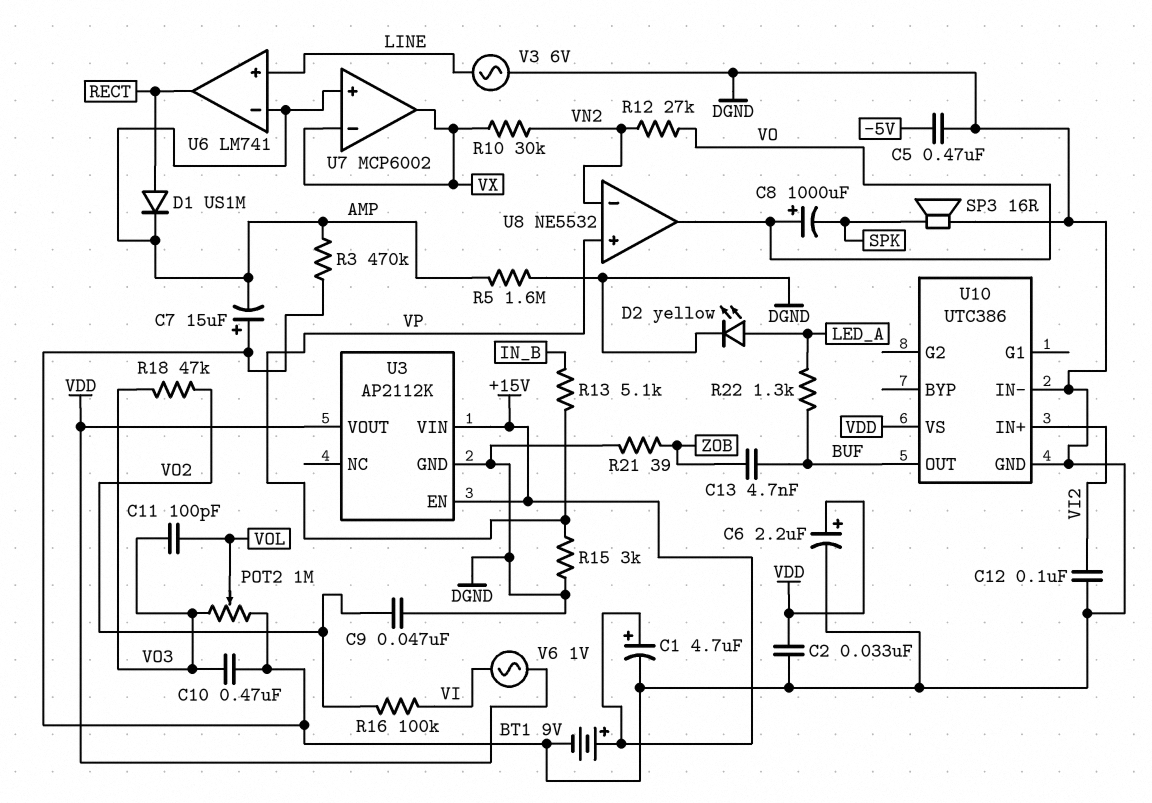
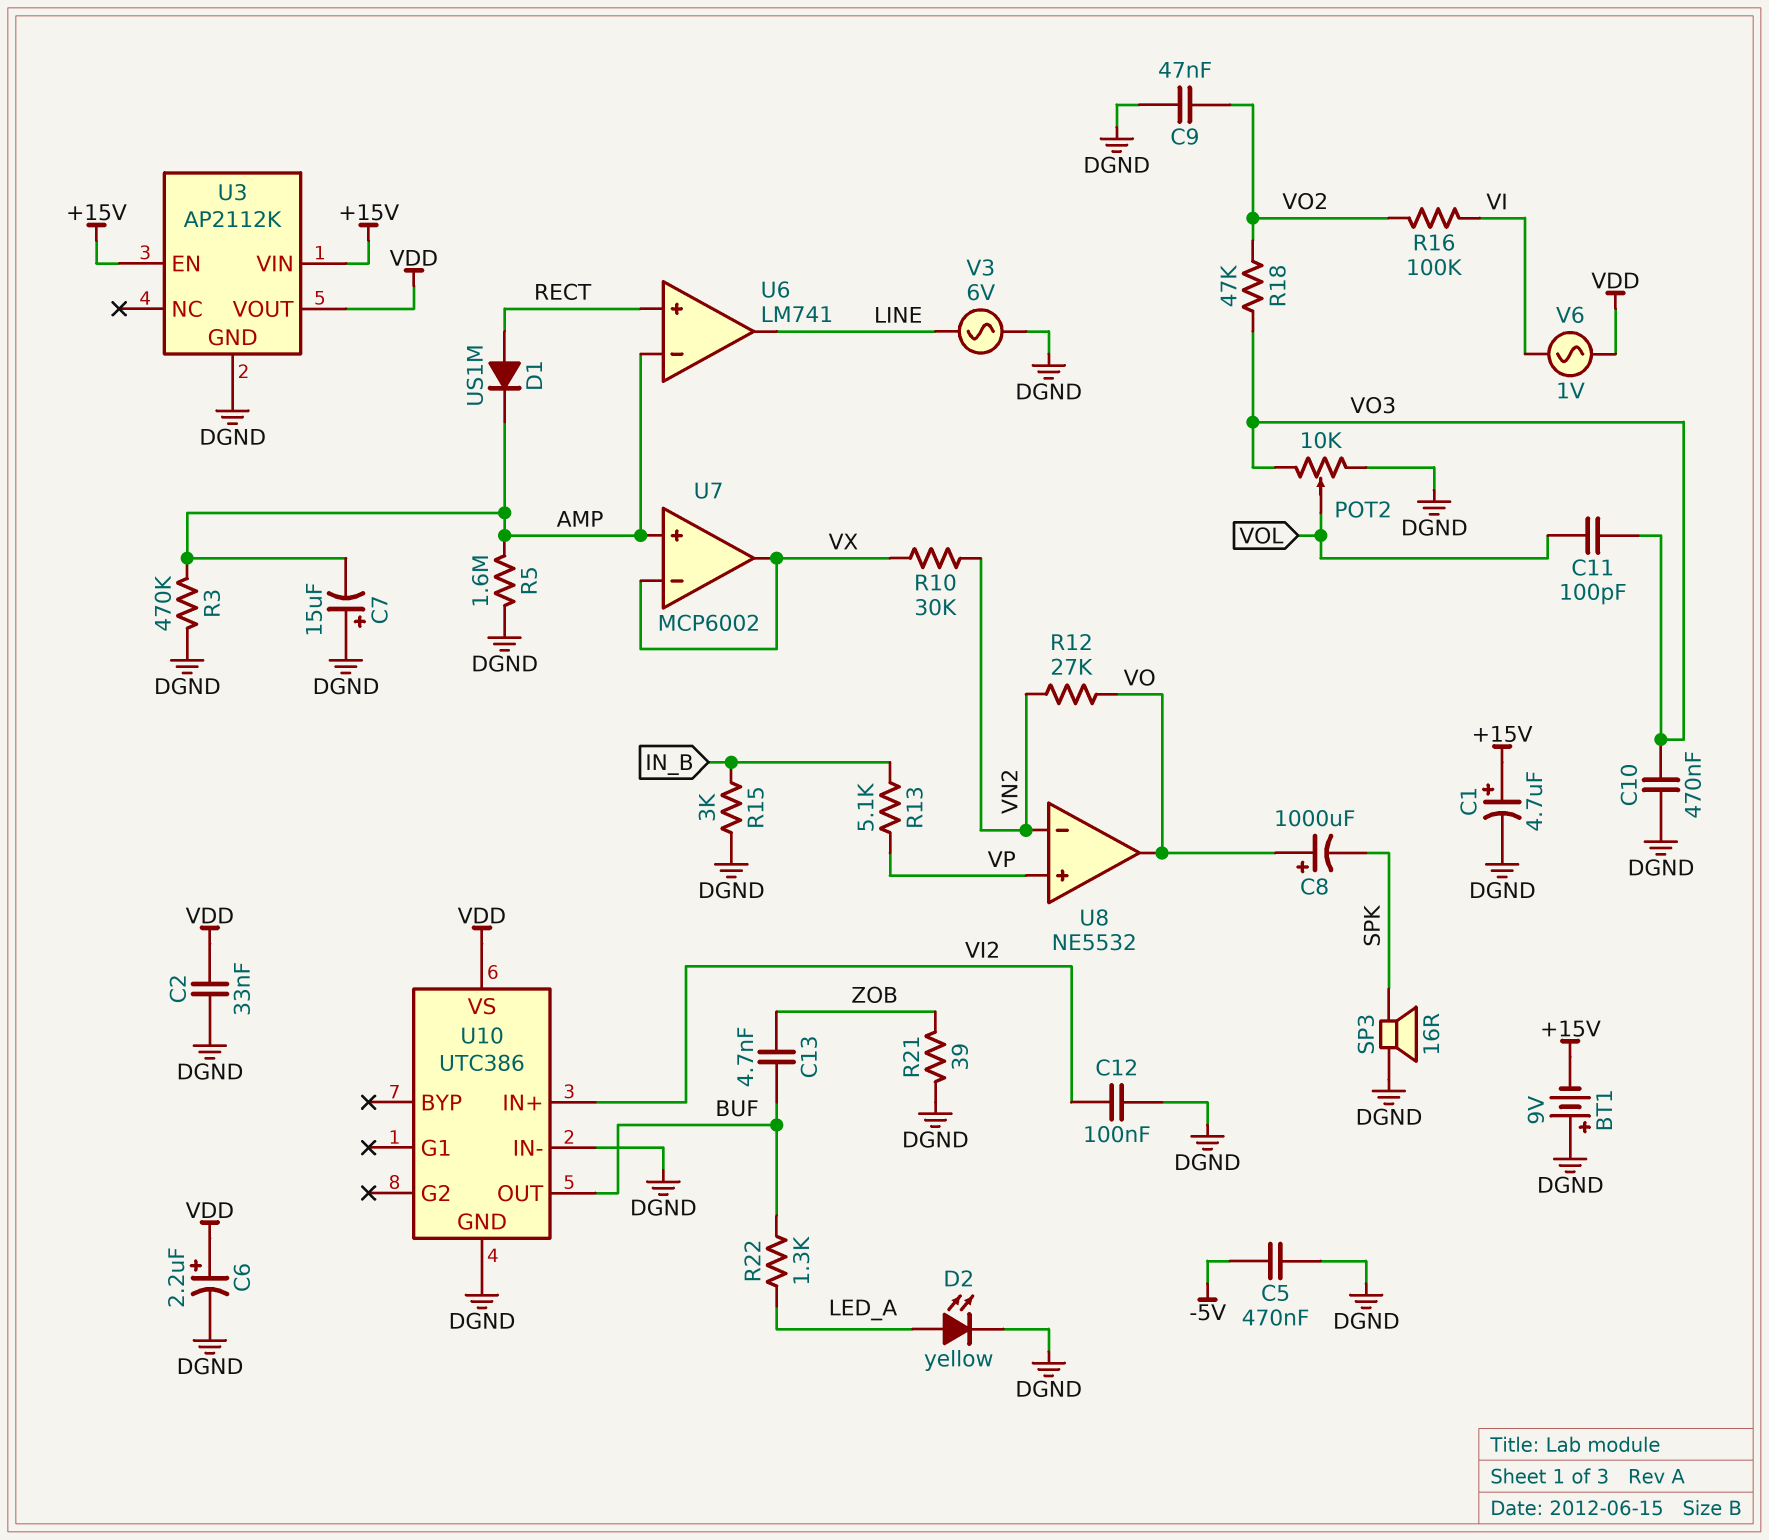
BT1: 9V (plus +15V, minus DGND) -> 9V (plus DGND, minus +15V)
POT2: 1M (DGND, VO3, wiper VOL) -> 10k (DGND, VO3, wiper VOL)
R15: 3k (DGND, VP) -> 3k (DGND, IN_B)
U6 pin in+: LINE -> RECT
U6 pin out: RECT -> LINE

